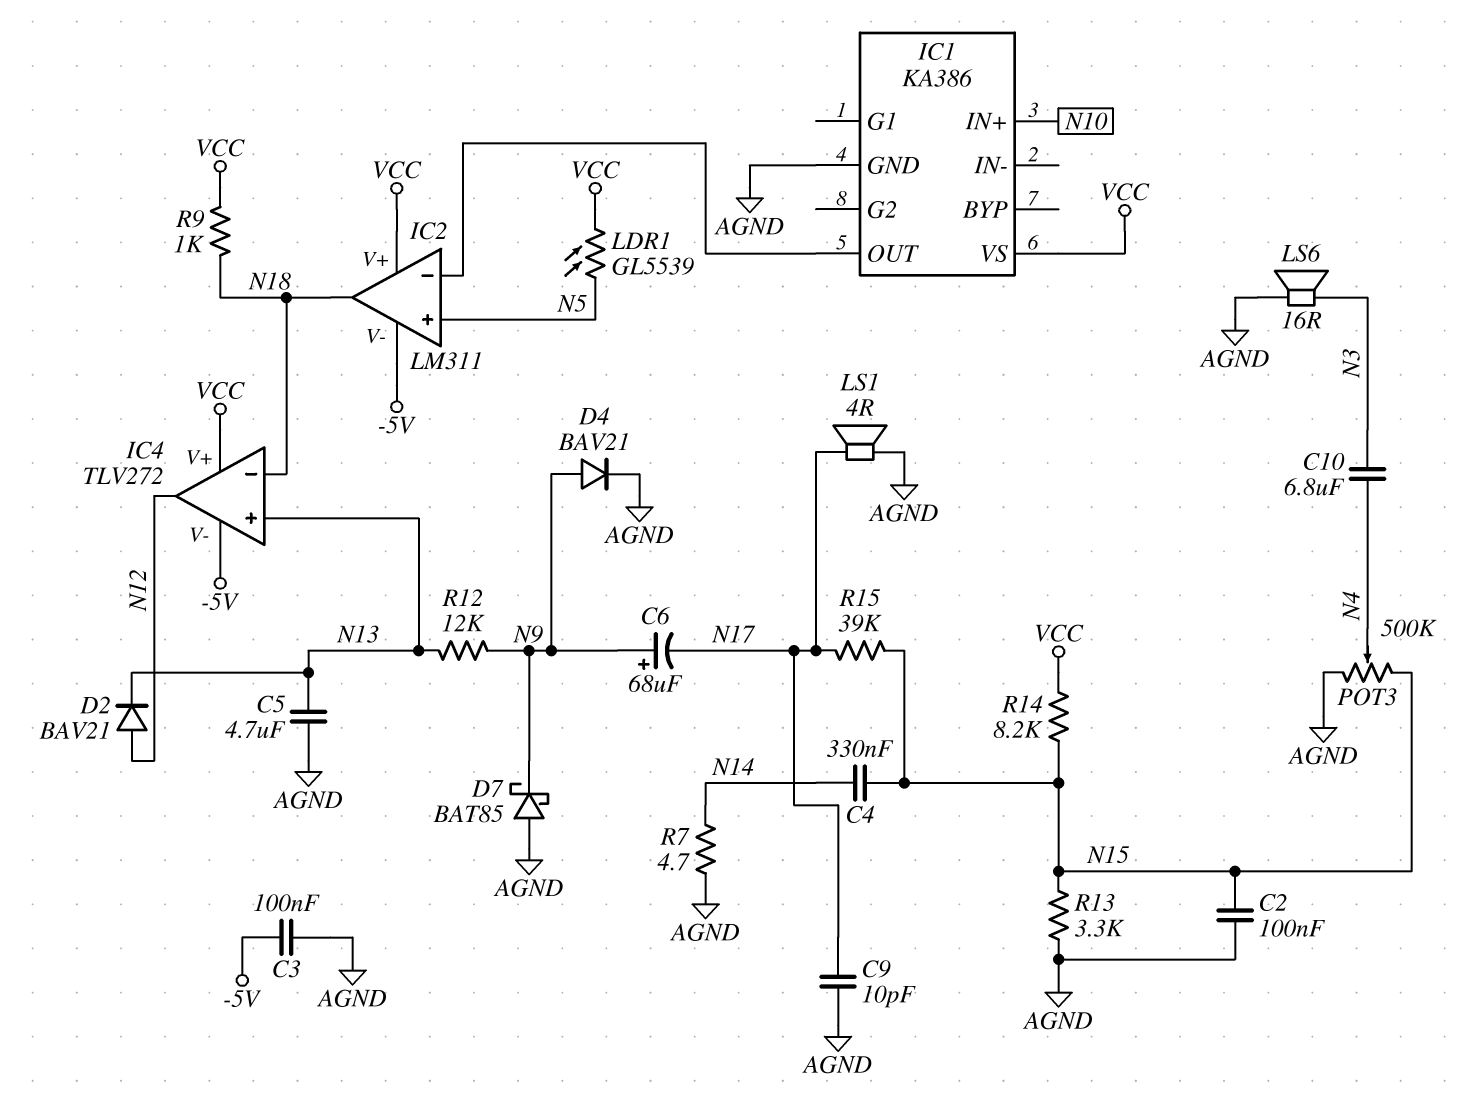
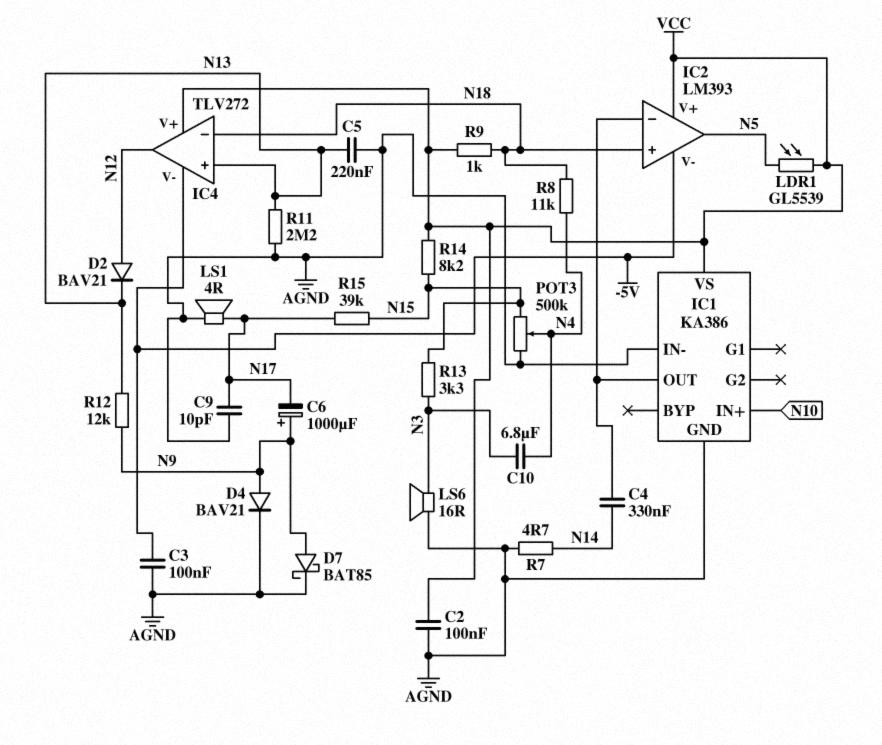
C2: 100nF (AGND, N15) -> 100nF (AGND, VCC)
C4: 330nF (N14, N15) -> 330nF (IC1/OUT, N14)
C5: 4.7uF (AGND, N13) -> 220nF (AGND, N13)
C6: 68uF (plus N9, minus N17) -> 1000uF (plus N9, minus N17)
D7: schottky BAT85 (A AGND, K N9) -> schottky BAT85 (A N9, K AGND)
IC1 pin IN-: none -> AGND
IC2: LM311 -> LM393
IC2 pin in+: N5 -> N18
IC2 pin out: N18 -> N5
R8: none -> 11k (N4, N18)
R11: none -> 2.2M (AGND, N13)
R13: 3.3k (AGND, N15) -> 3.3k (N3, N15)

